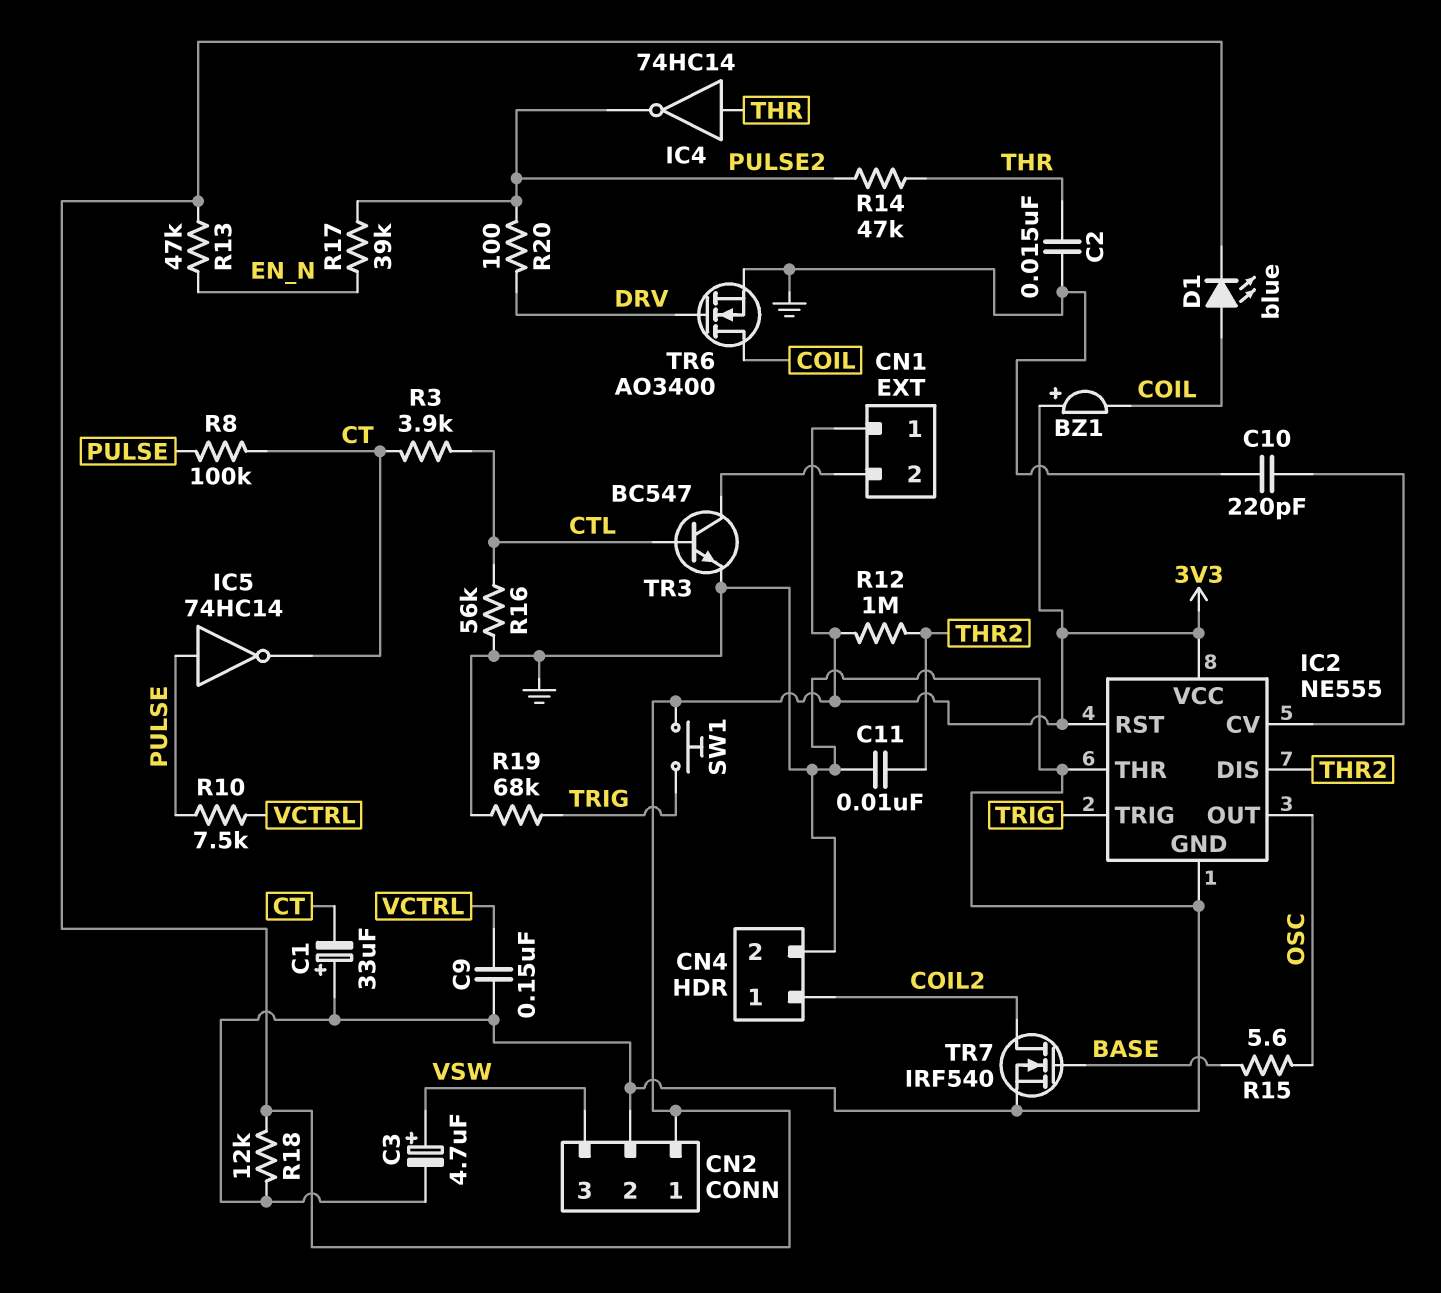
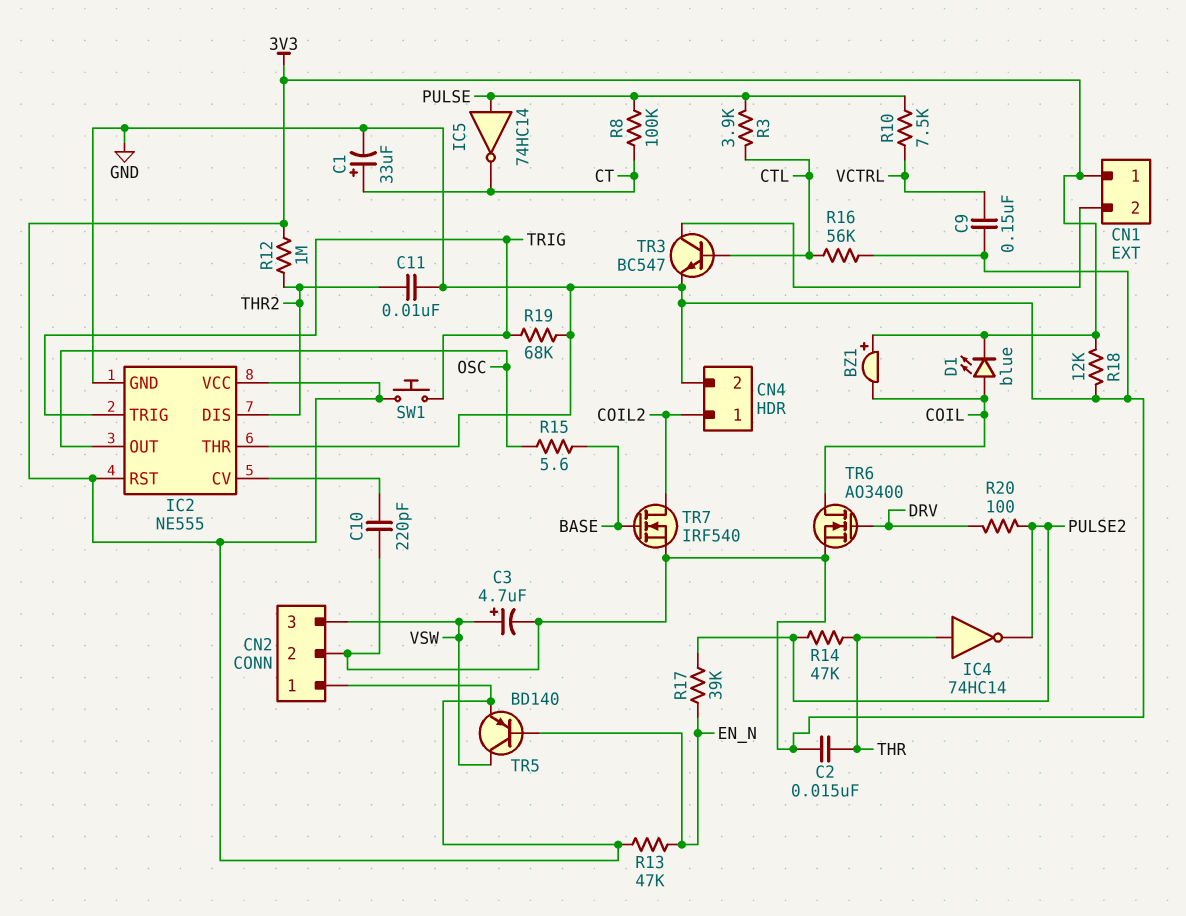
C1: 33uF (plus GND, minus CT) -> 33uF (plus CT, minus GND)
R3: 3.9k (CT, CTL) -> 3.9k (CTL, PULSE)
TR5: none -> PNP BD140 (B EN_N, C VSW, E 3V3)

